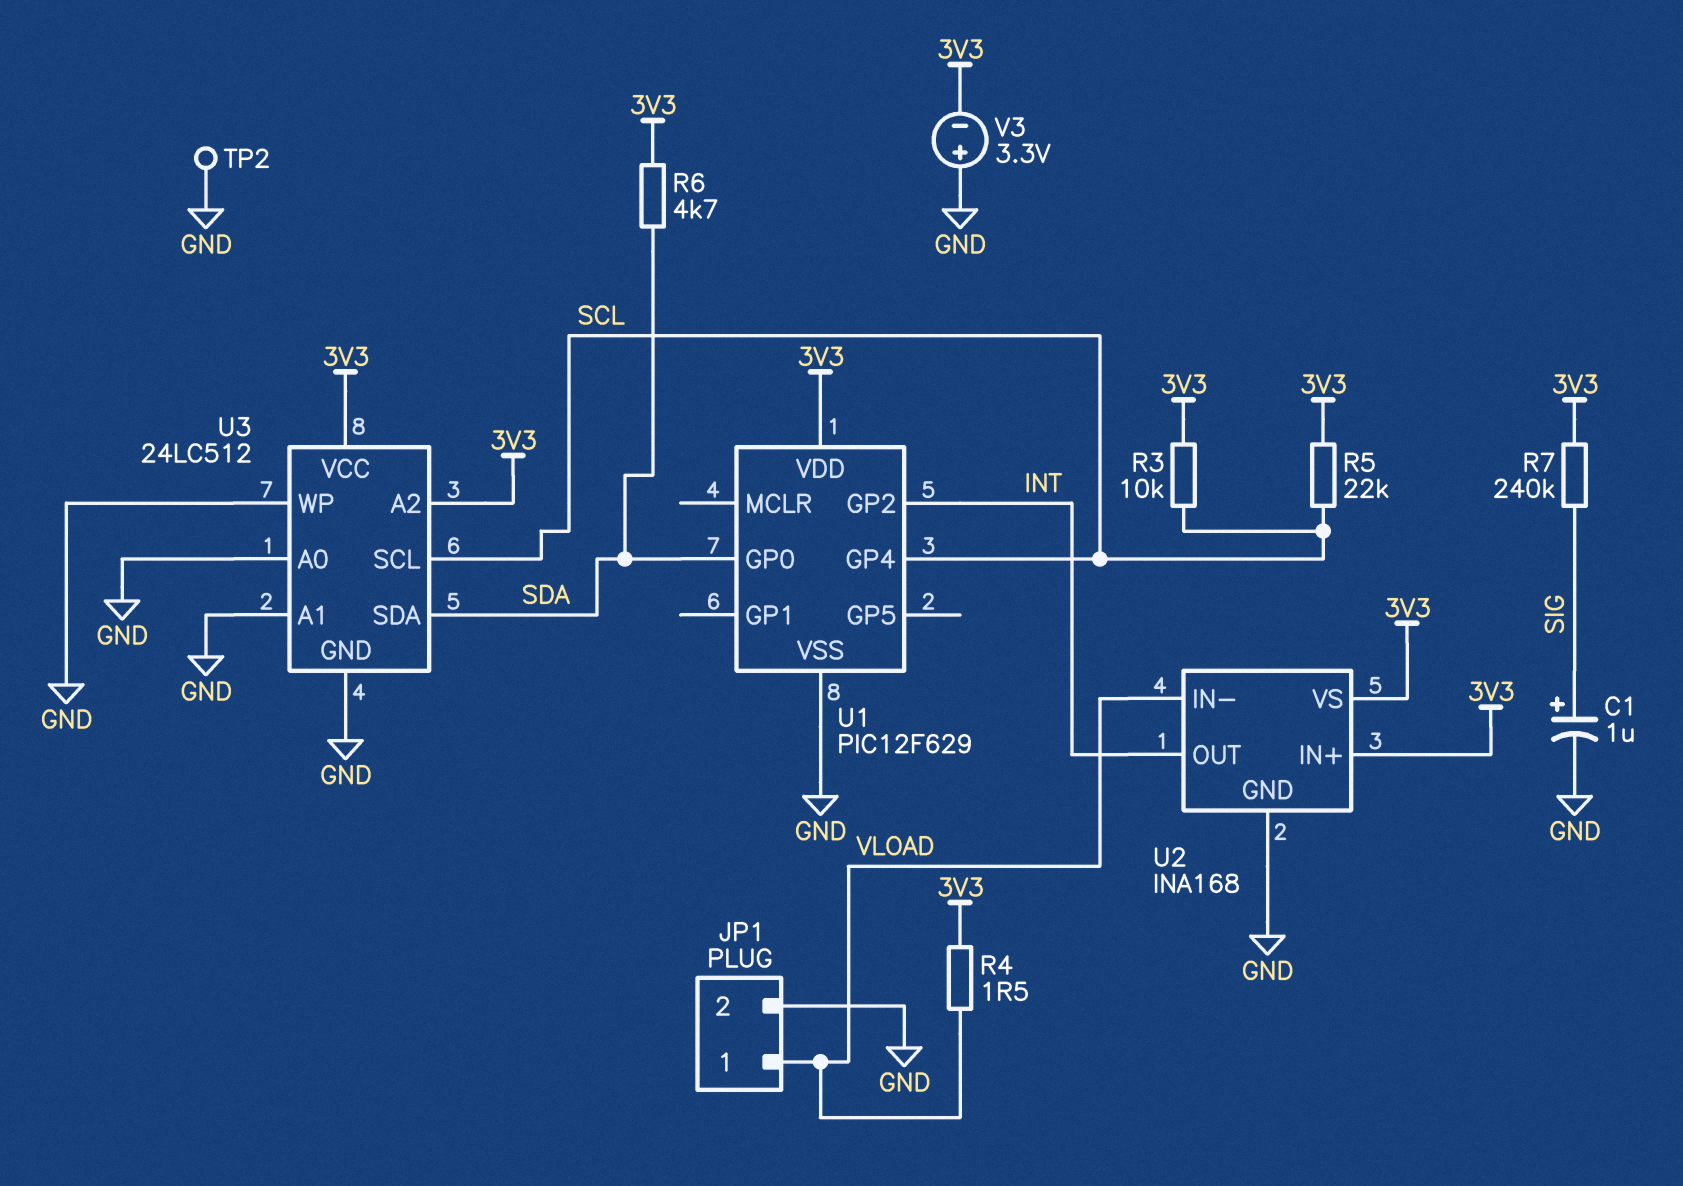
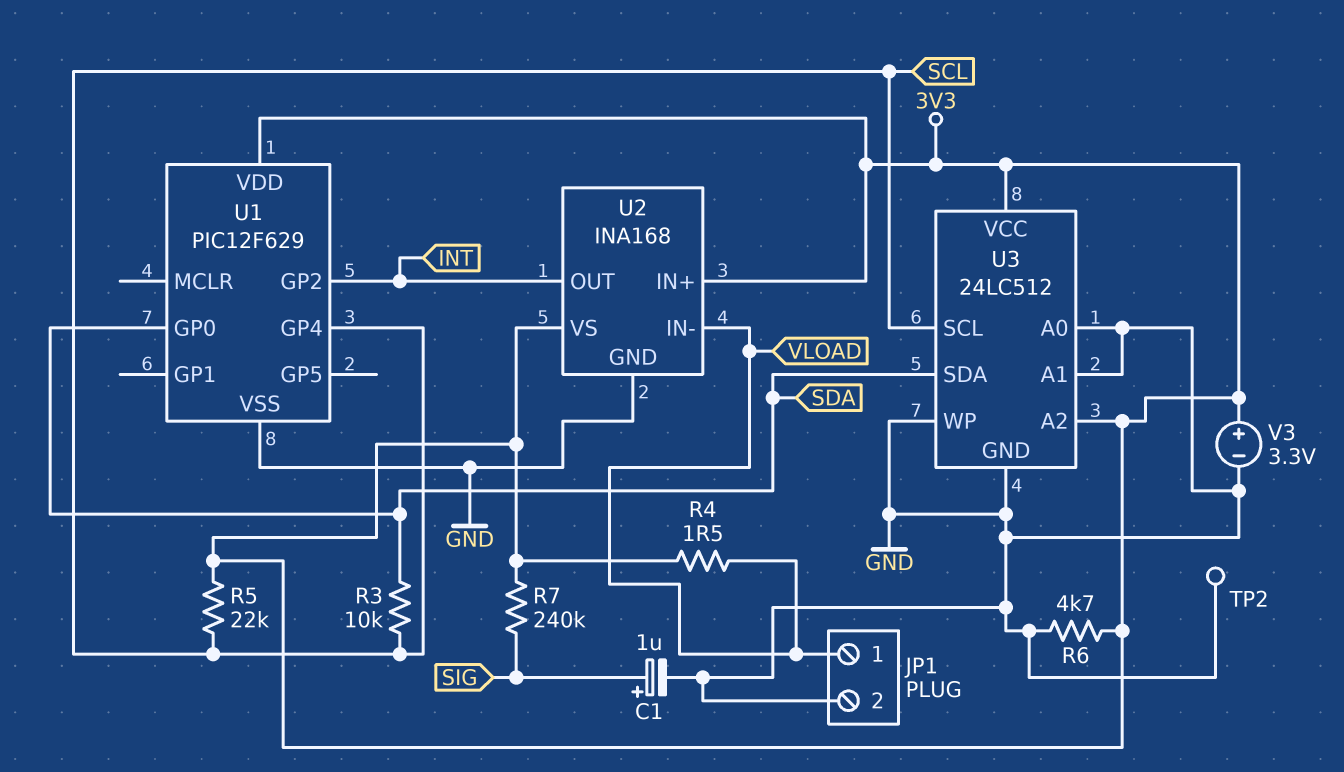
R3: 10k (3V3, SCL) -> 10k (SCL, SDA)
R6: 4.7k (3V3, SDA) -> 4.7k (3V3, GND)
V3: 3.3V (plus GND, minus 3V3) -> 3.3V (plus 3V3, minus GND)

